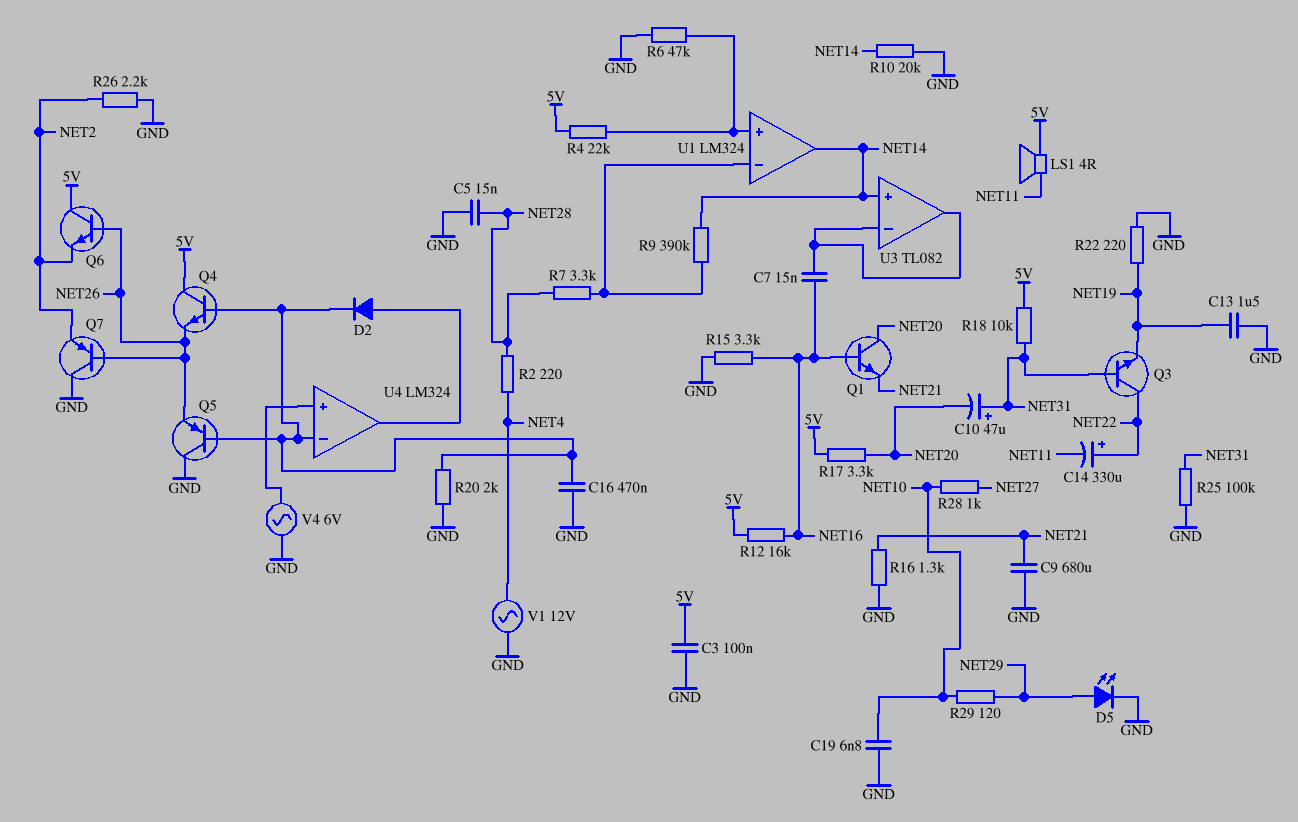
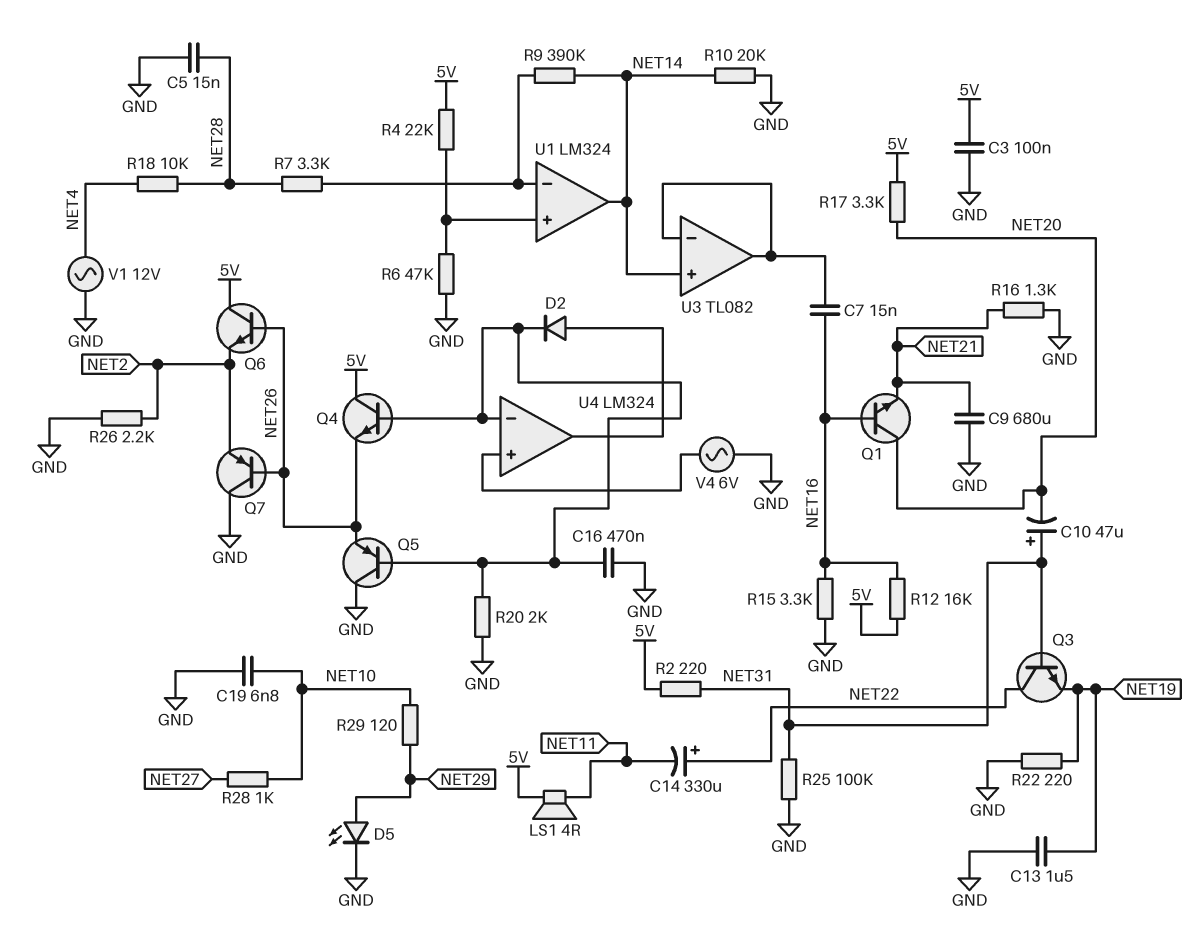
R2: 220 (NET4, NET28) -> 220 (5V, NET31)
R18: 10k (5V, NET31) -> 10k (NET4, NET28)

